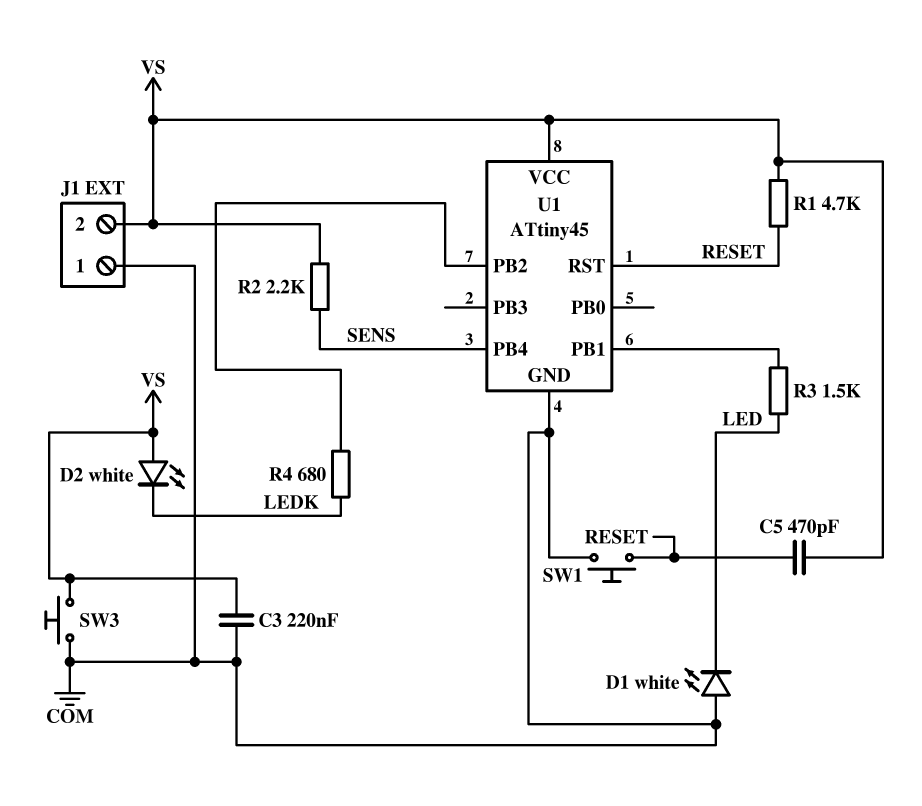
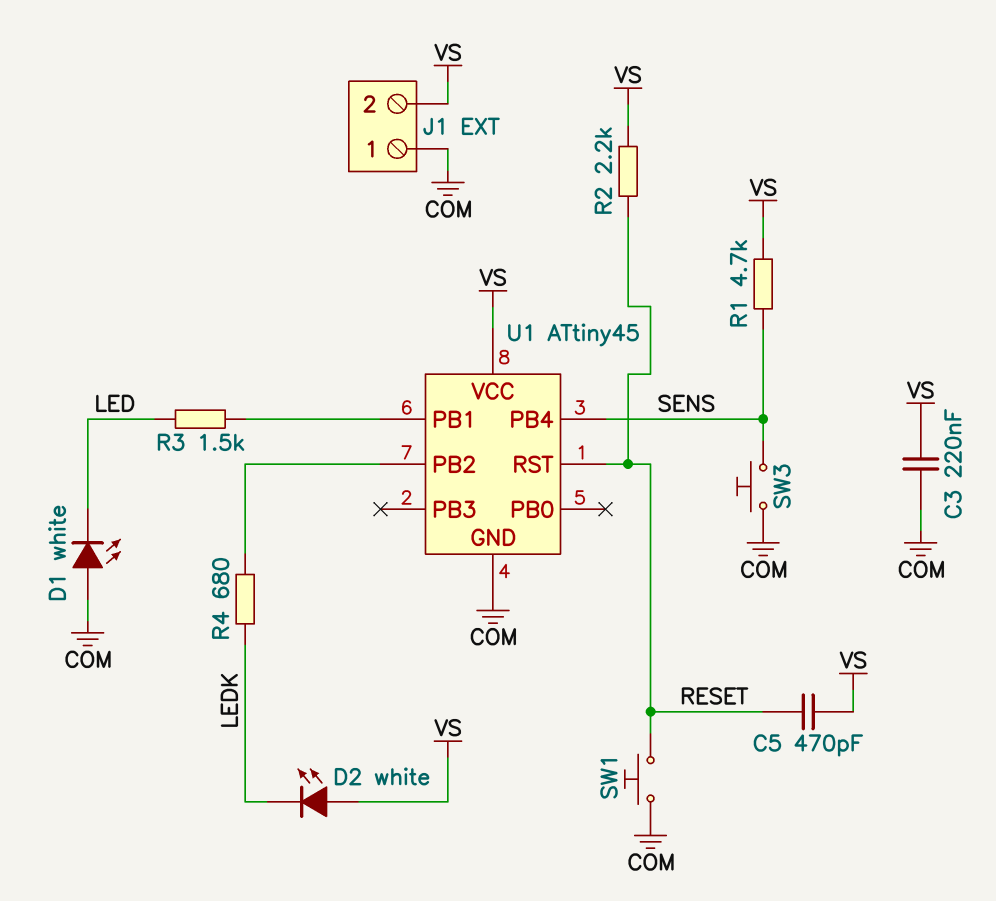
R1: 4.7k (RESET, VS) -> 4.7k (SENS, VS)
R2: 2.2k (SENS, VS) -> 2.2k (RESET, VS)
SW3: button (COM, VS) -> button (COM, SENS)

